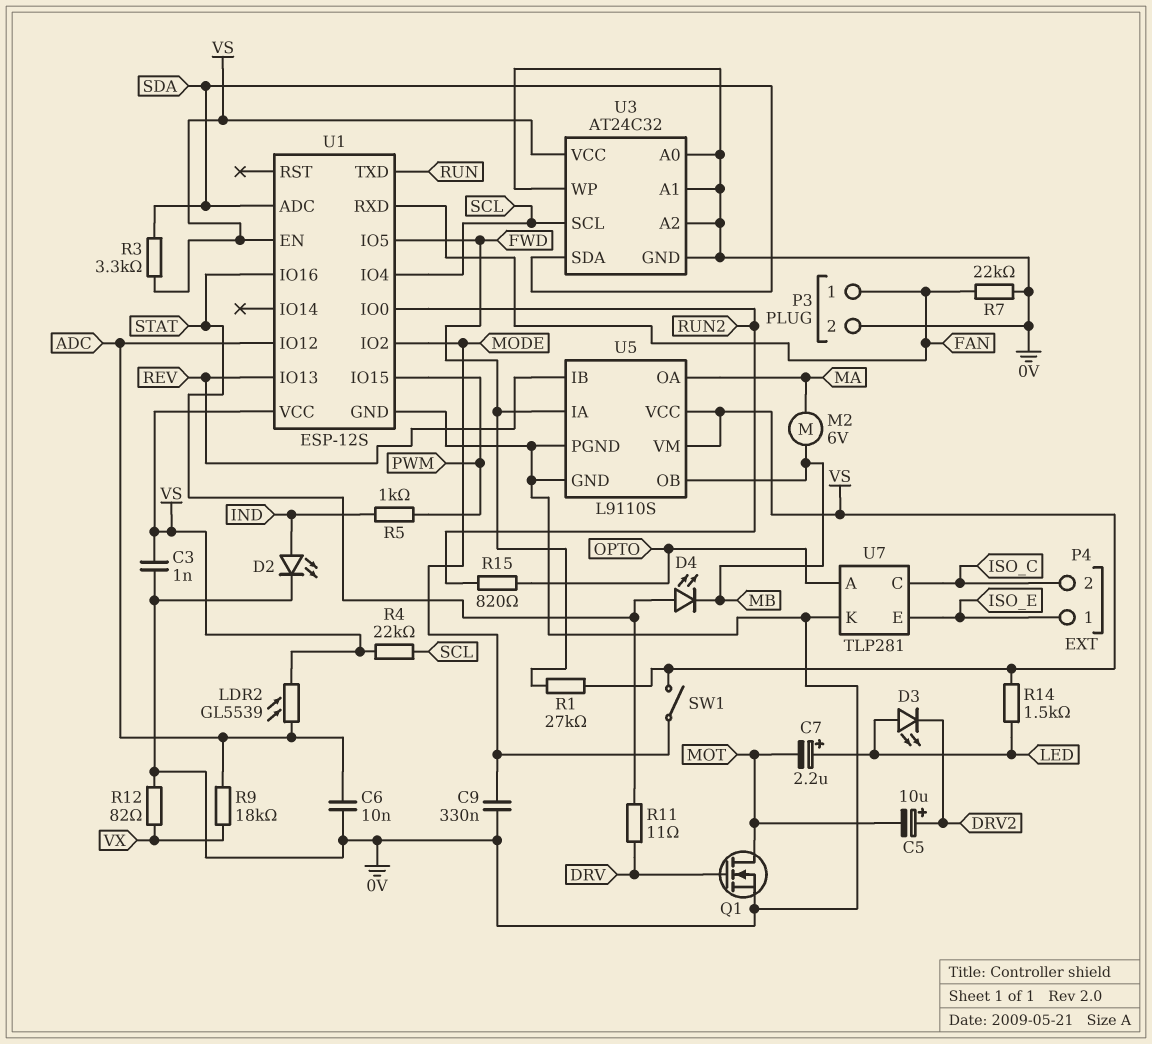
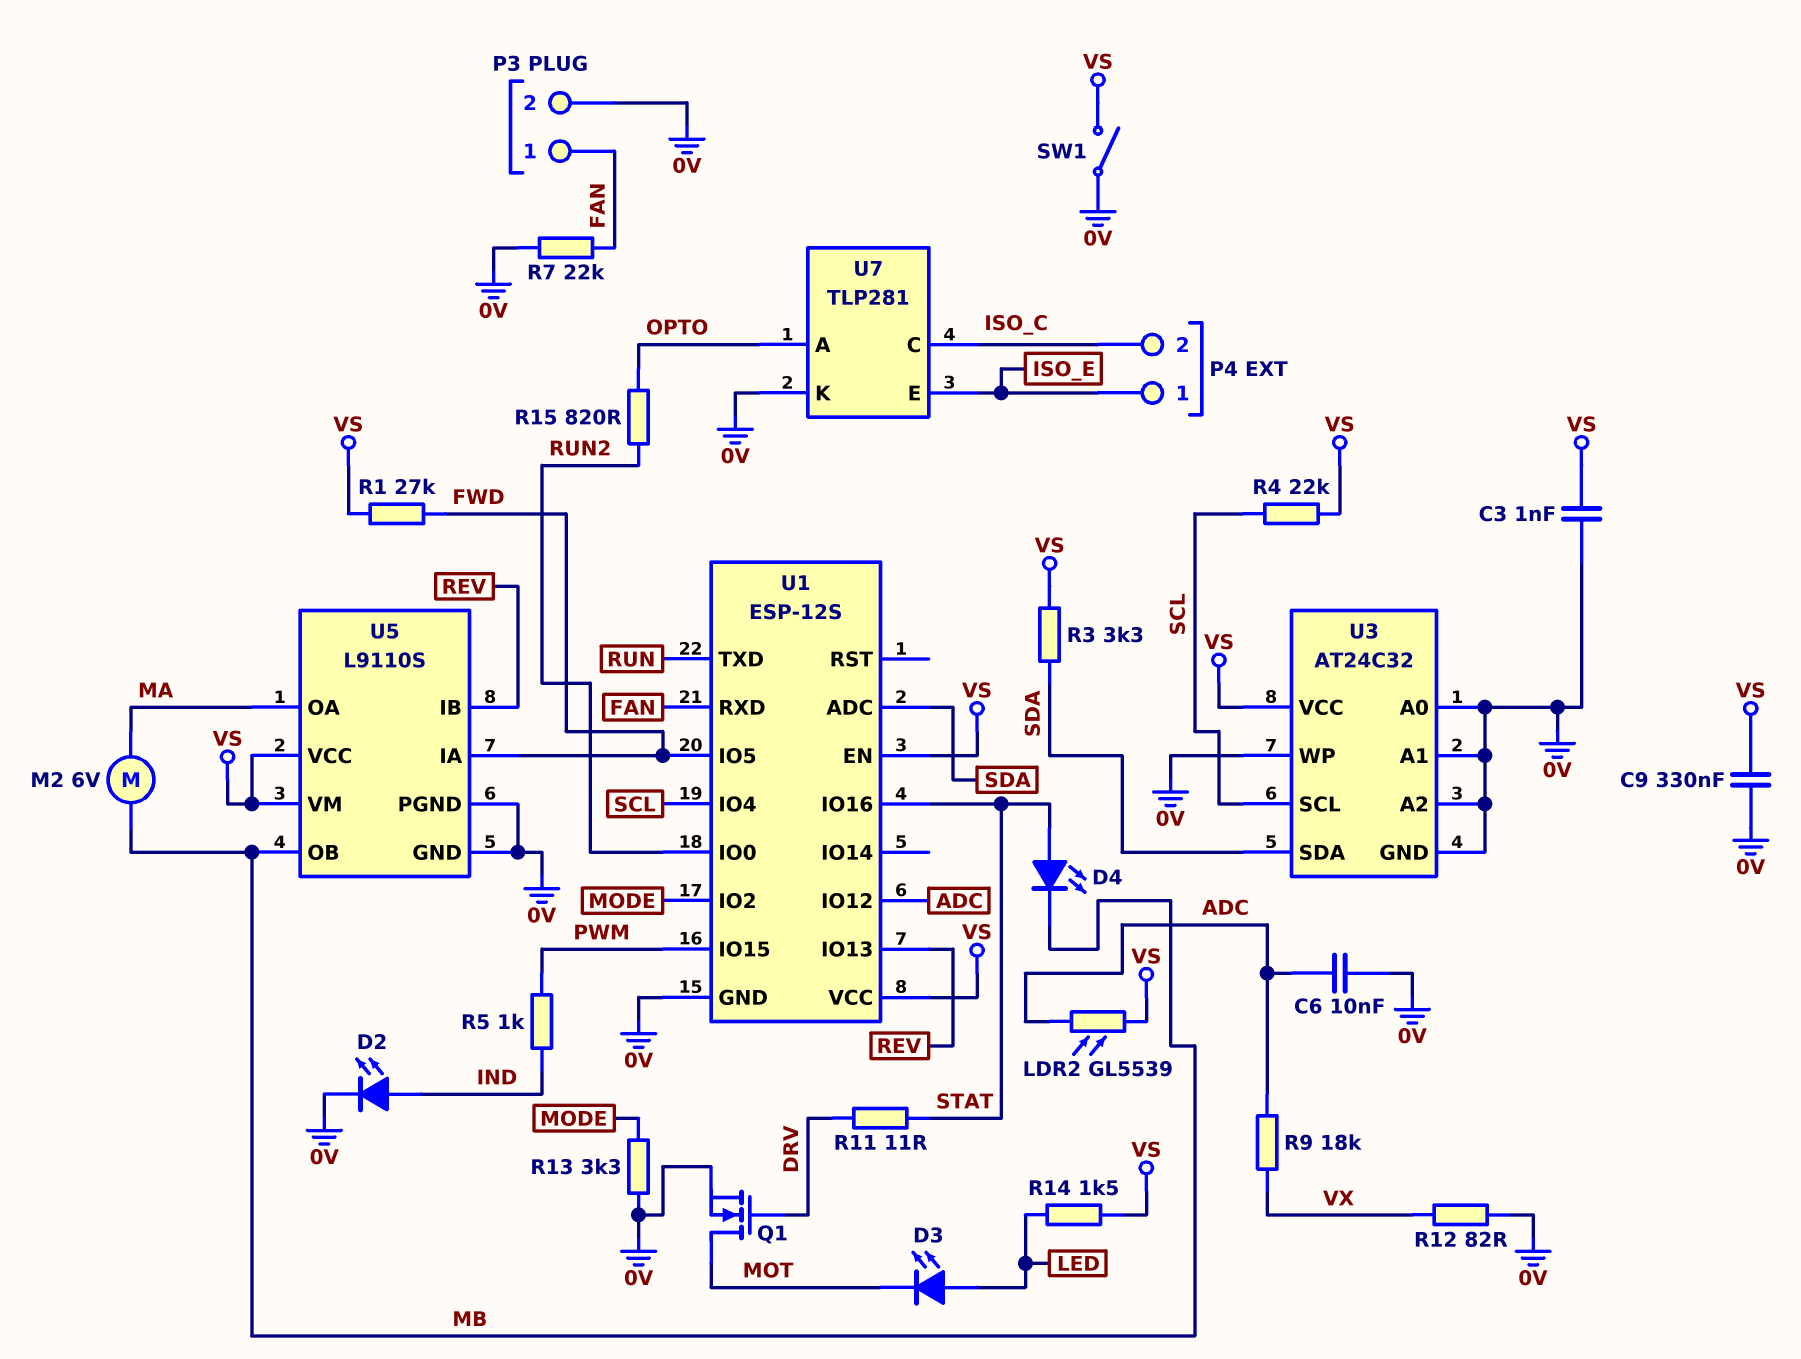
C5: 10uF (plus DRV2, minus MOT) -> none
C7: 2.2uF (plus LED, minus MOT) -> none
C9: 330nF (0V, MODE) -> 330nF (0V, VS)
D3: LED (A LED, K DRV2) -> LED (A LED, K MOT)
R13: none -> 3.3k (0V, MODE)
SW1: switch (MODE, VS) -> switch (0V, VS)

